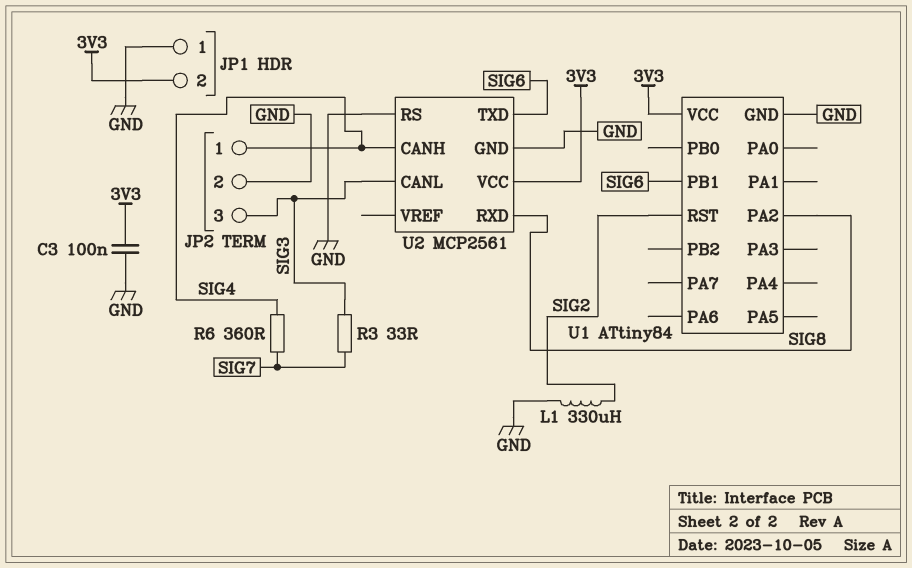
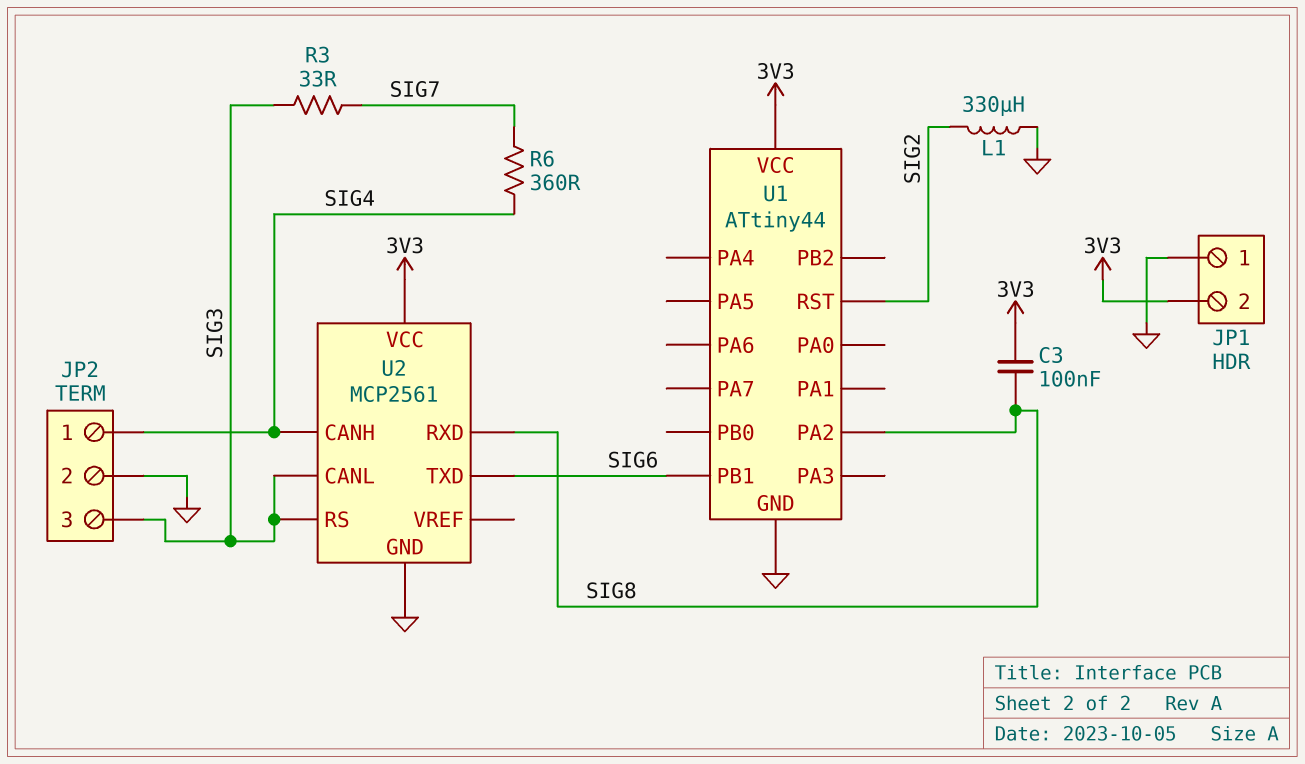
C3: 100nF (3V3, GND) -> 100nF (3V3, SIG8)
U1: ATtiny84 -> ATtiny44
U2 pin RS: GND -> SIG3

